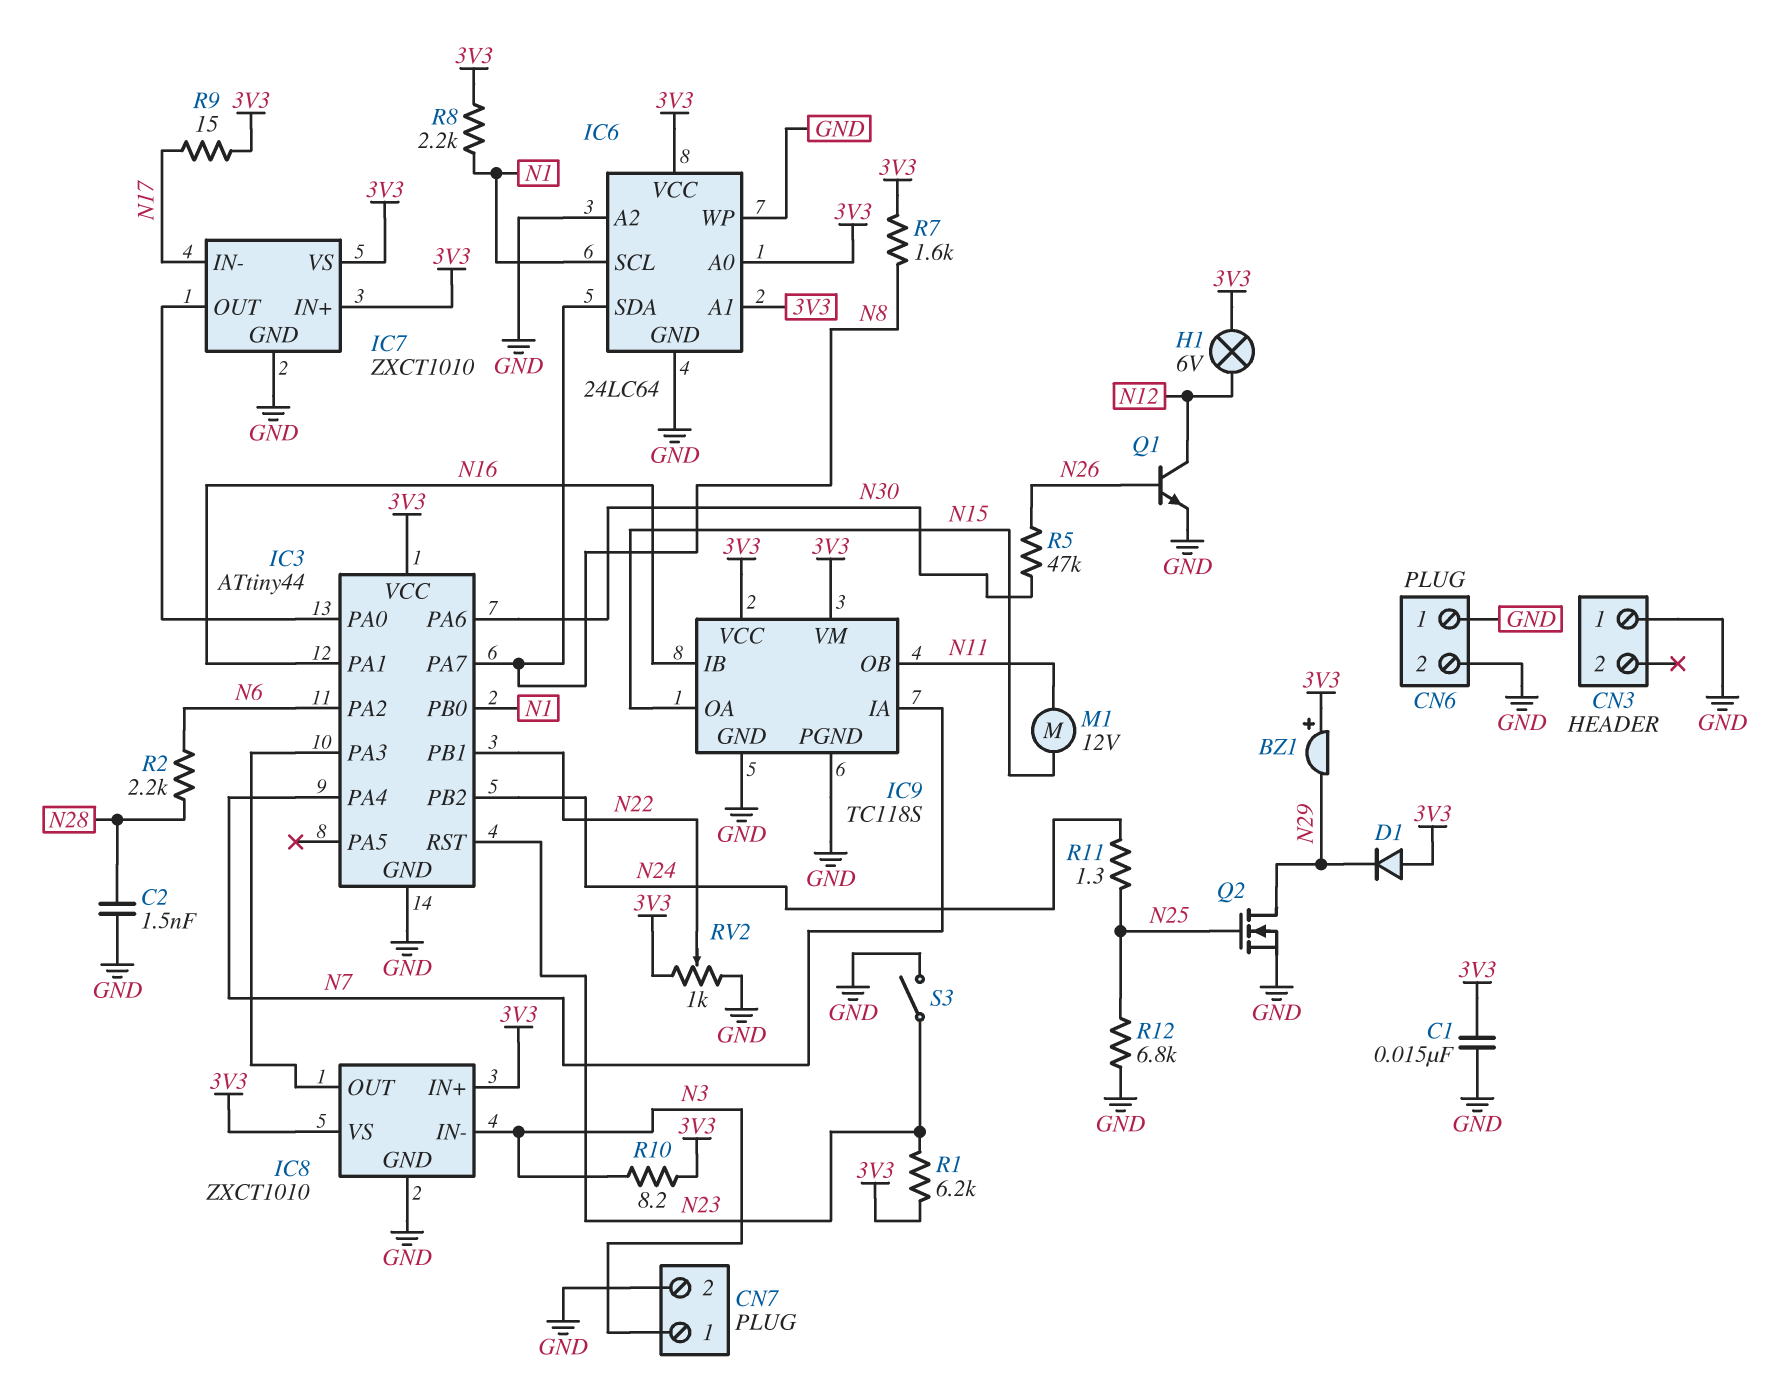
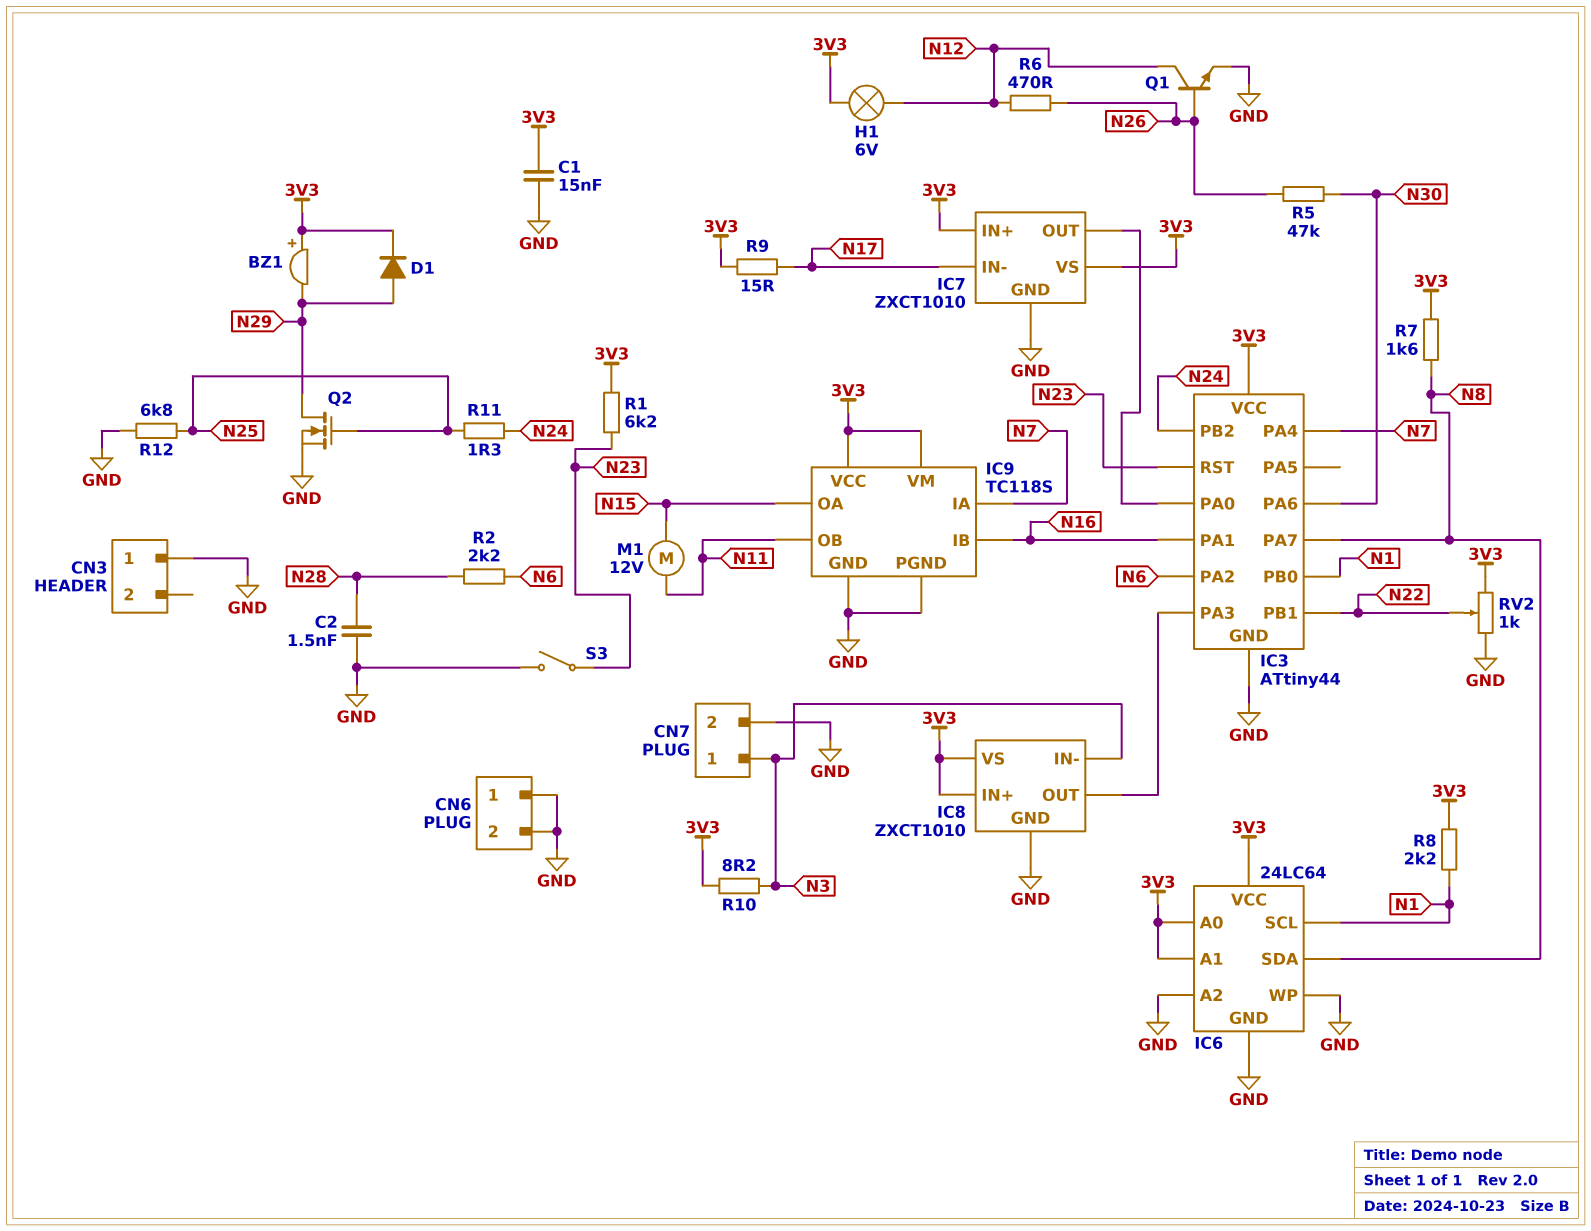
D1: diode (A 3V3, K N29) -> diode (A N29, K 3V3)
R6: none -> 470 (N12, N26)

